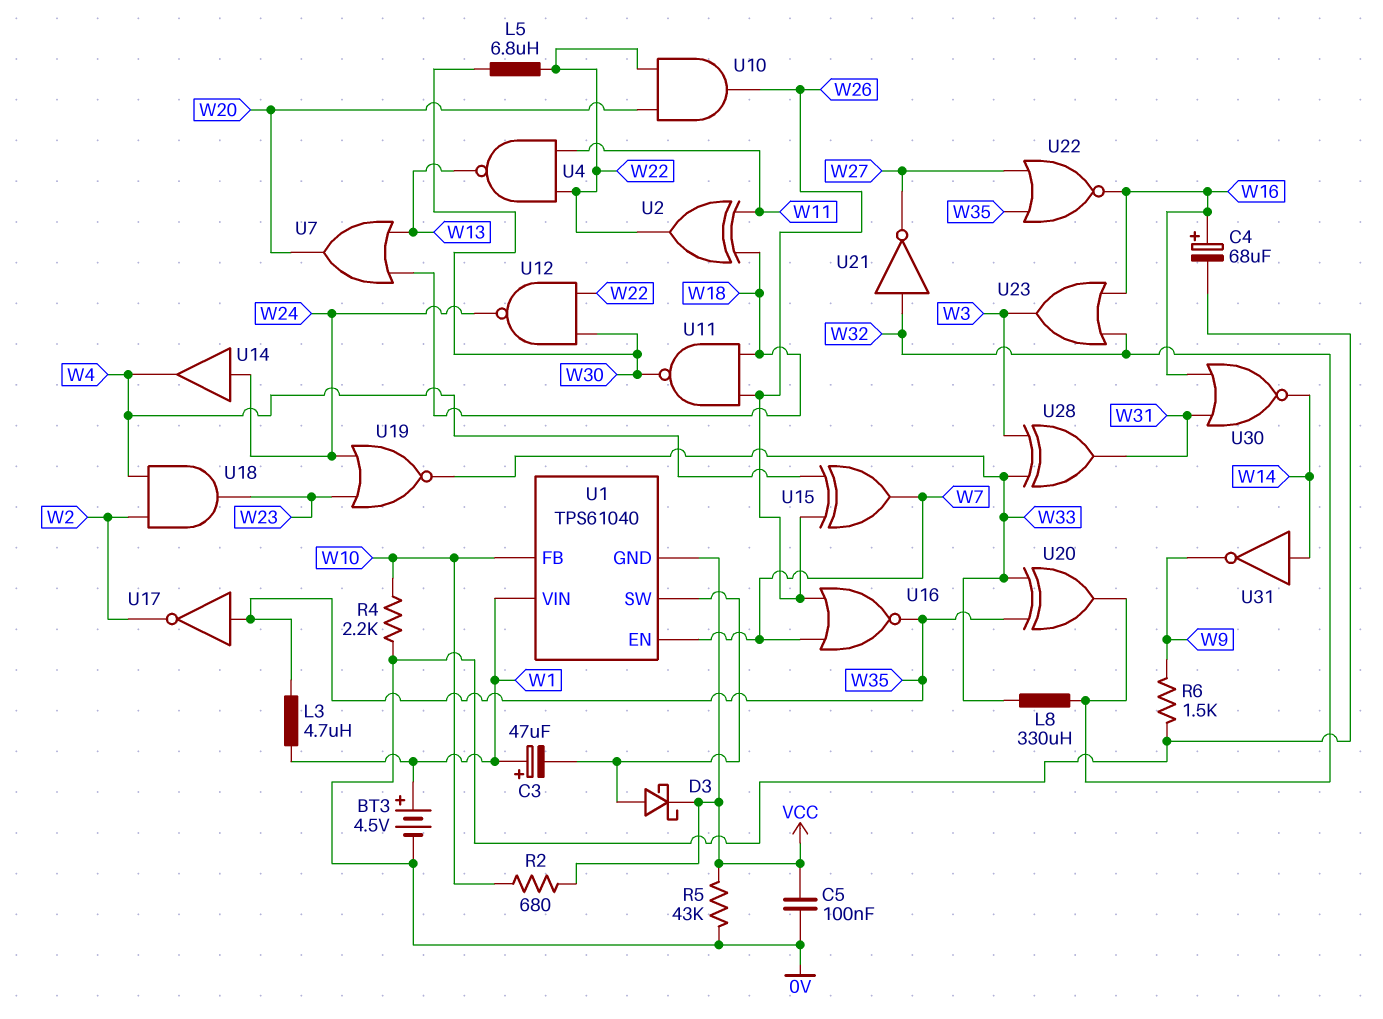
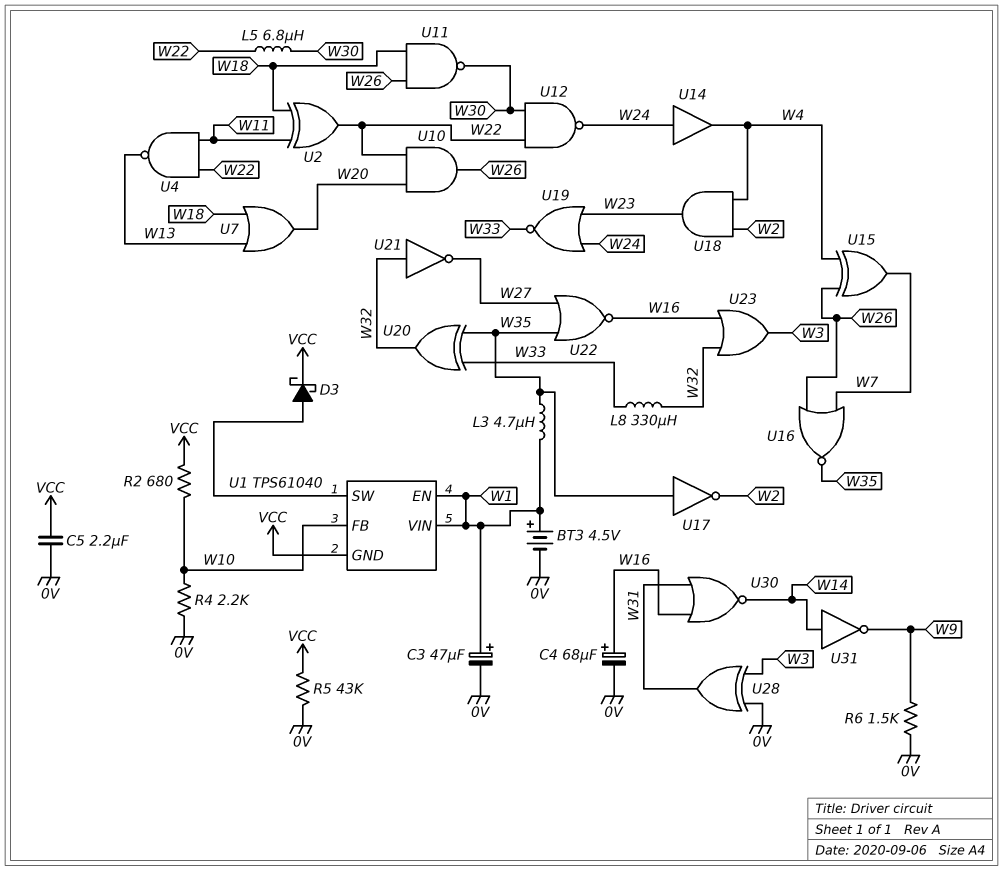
C3: 47uF (plus W1, minus U1/SW) -> 47uF (plus W1, minus 0V)
C5: 100nF (0V, VCC) -> 2.2uF (0V, VCC)
U1 pin EN: W7 -> W1
U28: XOR (in W3, in W33, out W31) -> XOR (in 0V, in W3, out W31)

